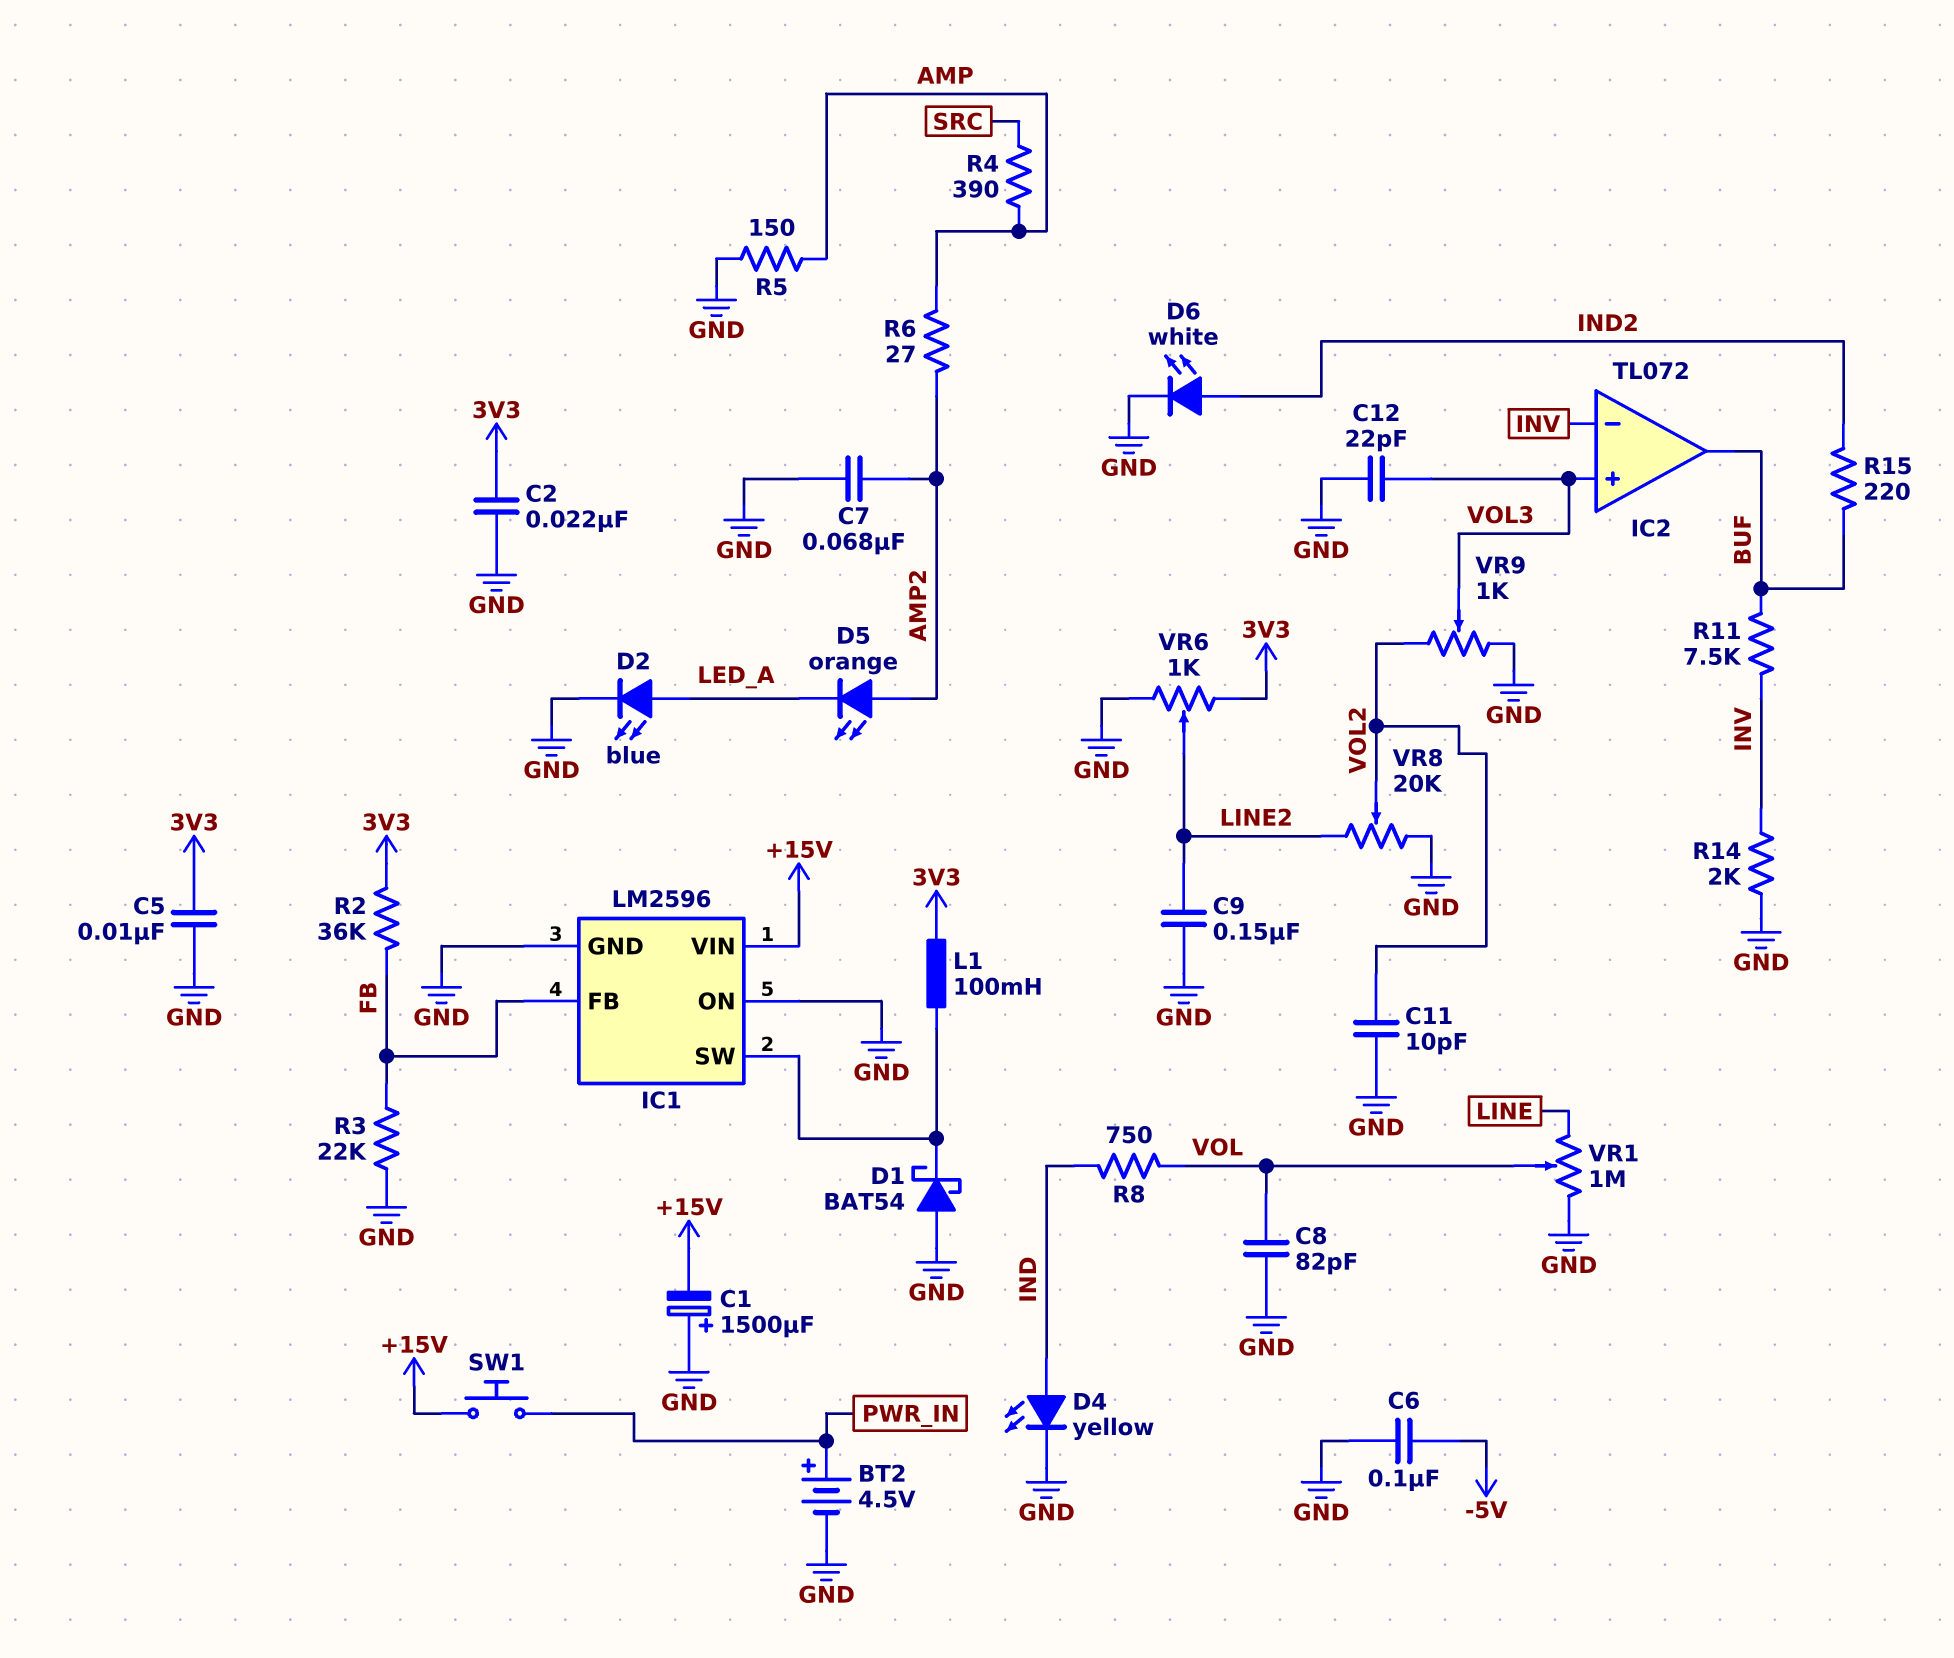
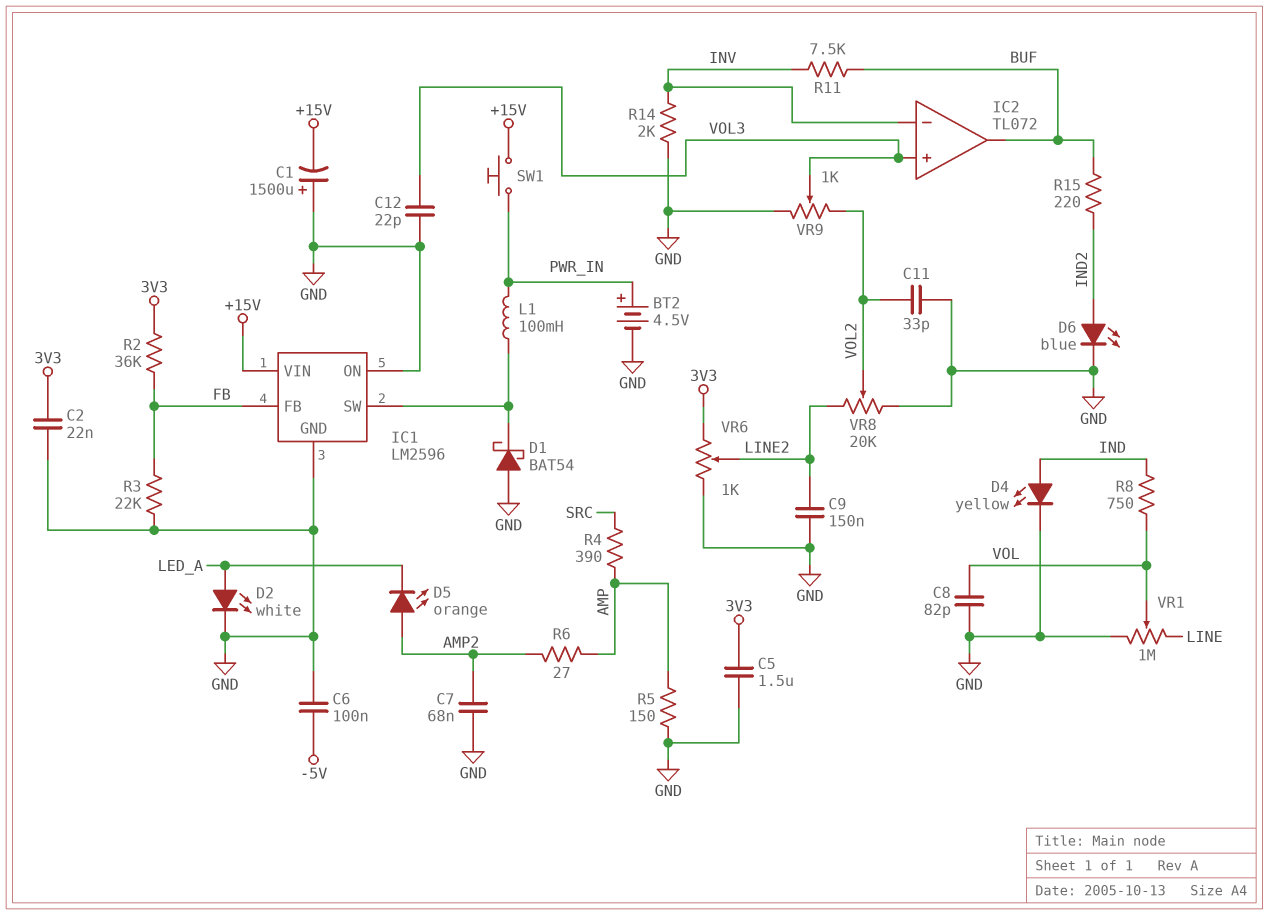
C5: 10nF (3V3, GND) -> 1.5uF (3V3, GND)
C11: 10pF (GND, VOL2) -> 33pF (GND, VOL2)
D2: LED blue (A LED_A, K GND) -> LED white (A LED_A, K GND)
D6: LED white (A IND2, K GND) -> LED blue (A IND2, K GND)
L1: 100mH (3V3, IC1/SW) -> 100mH (IC1/SW, PWR_IN)

